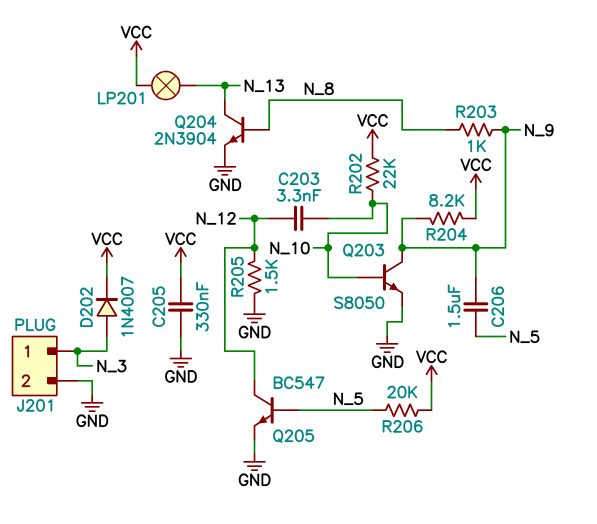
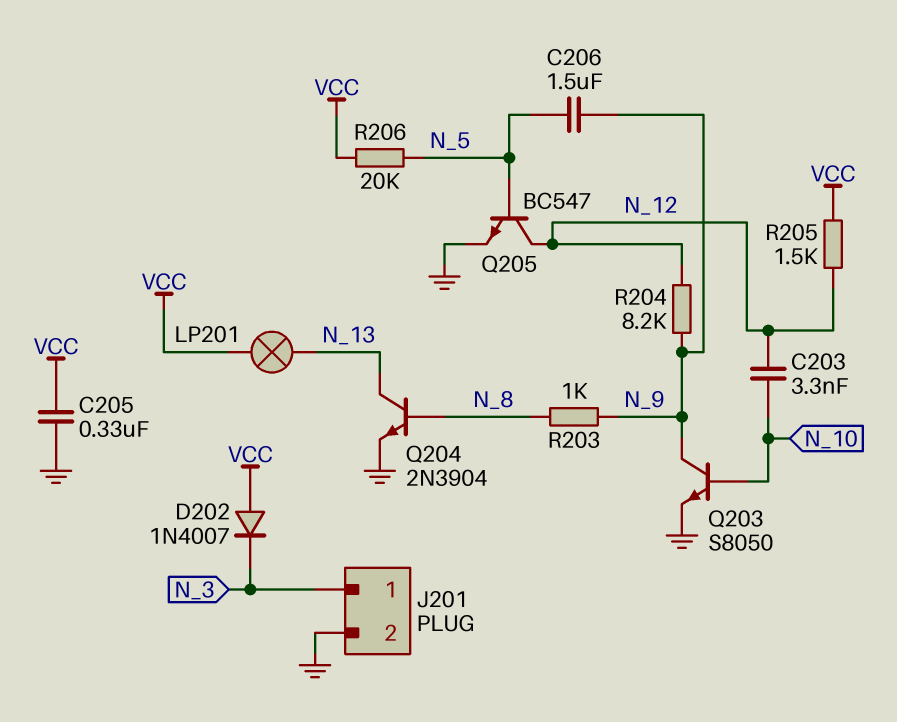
D202: diode 1N4007 (A N_3, K VCC) -> diode 1N4007 (A VCC, K N_3)
R202: 22k (N_10, VCC) -> none
R204: 8.2k (N_9, VCC) -> 8.2k (N_9, N_12)
R205: 1.5k (GND, N_12) -> 1.5k (N_12, VCC)

